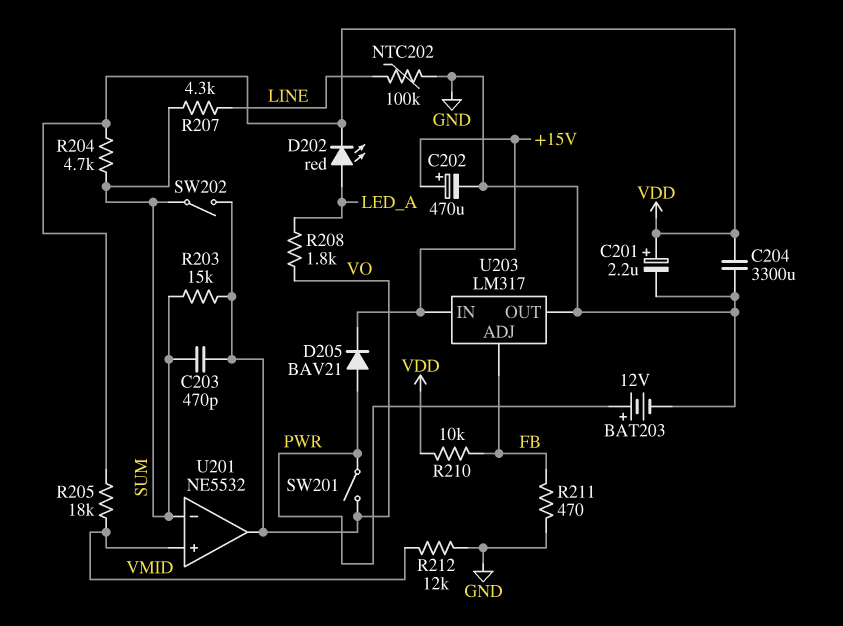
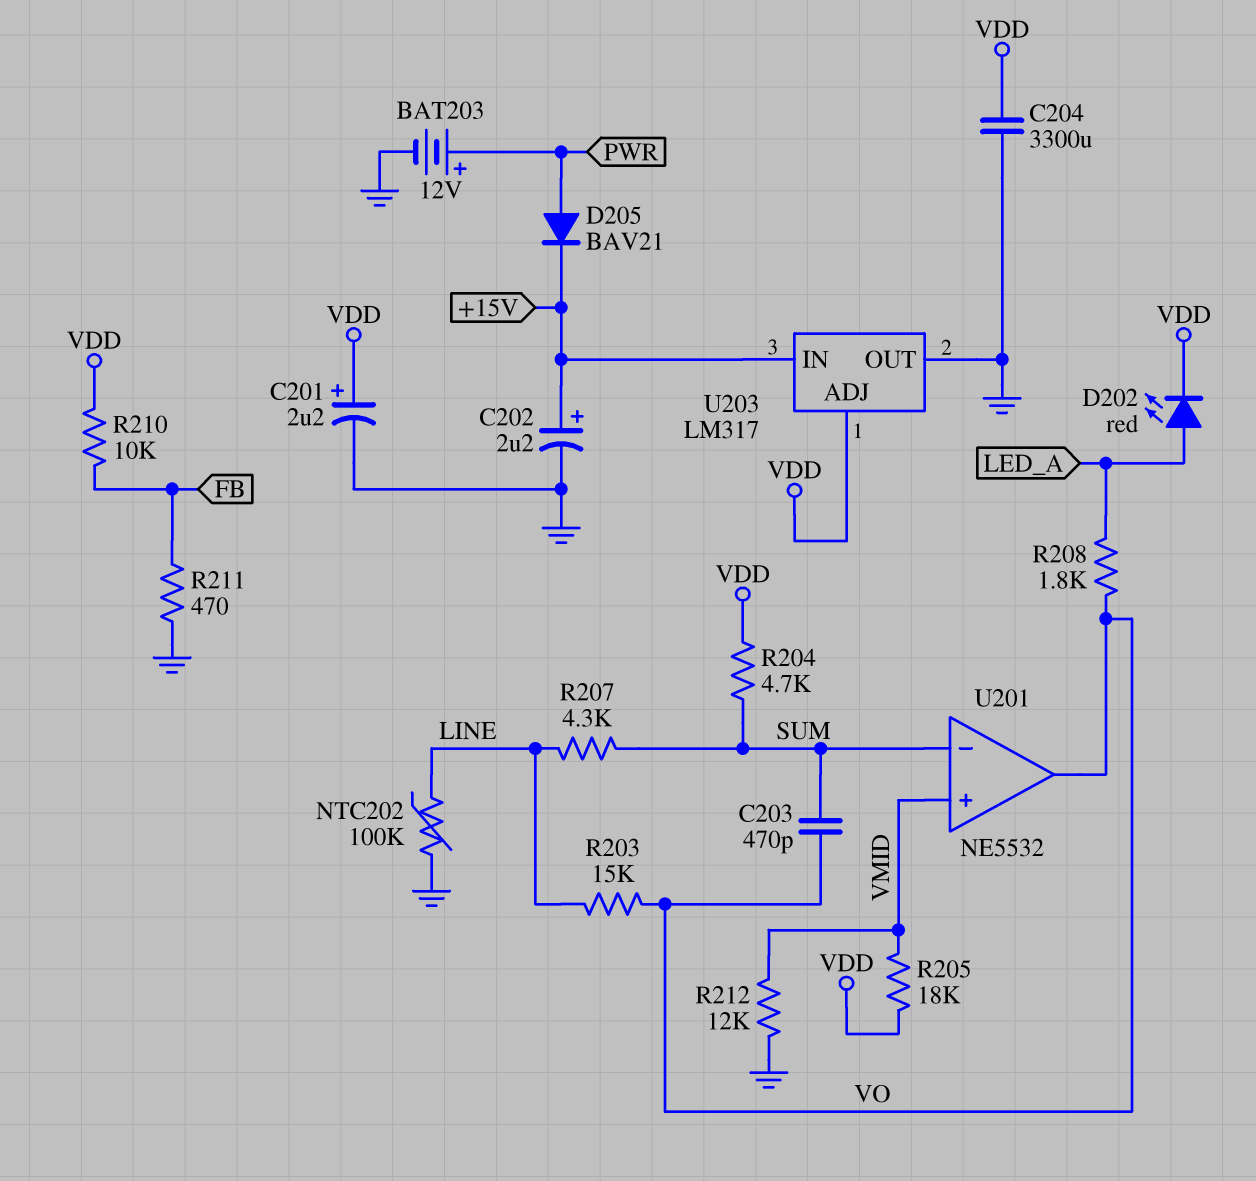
C202: 470uF (plus +15V, minus GND) -> 2.2uF (plus +15V, minus GND)
R203: 15k (SUM, VO) -> 15k (LINE, VO)
SW201: switch (PWR, VO) -> none
SW202: switch (SUM, VO) -> none
U203 pin ADJ: FB -> VDD

